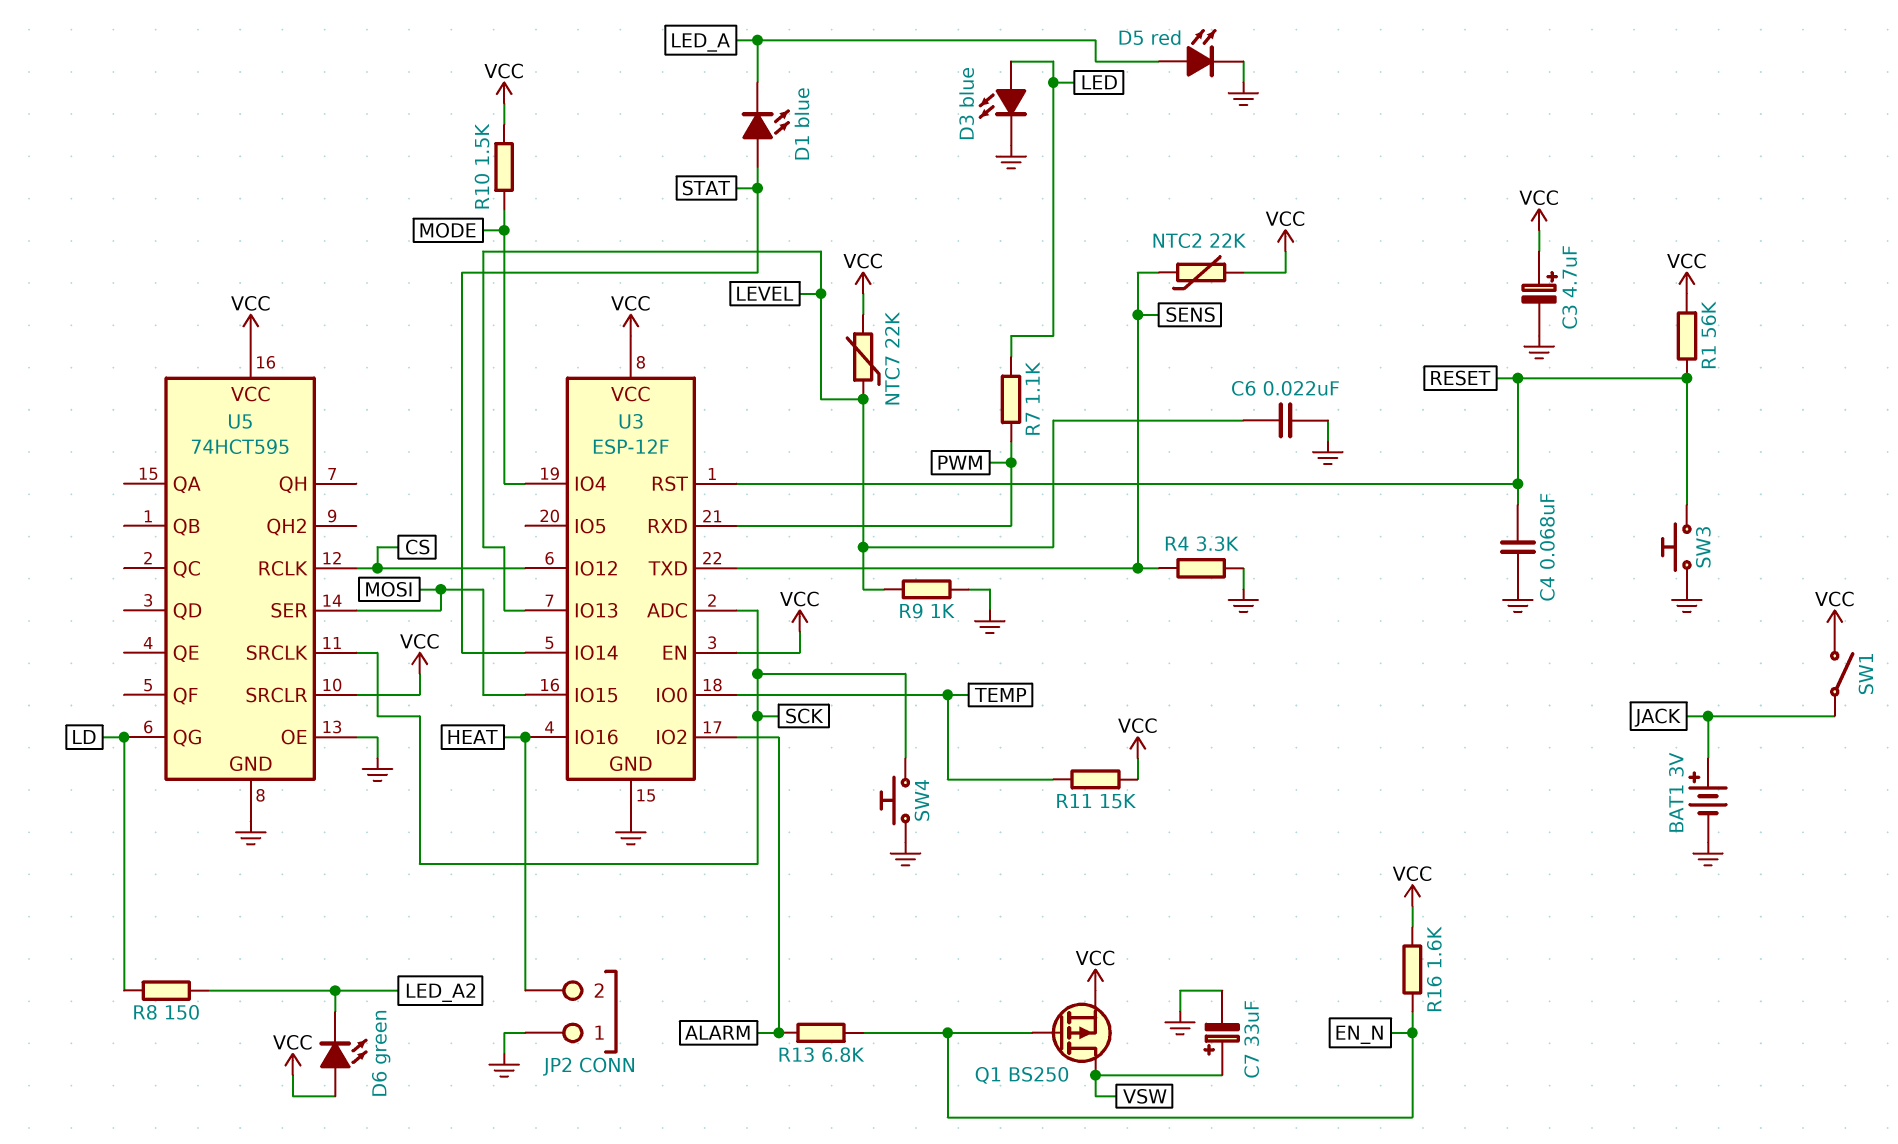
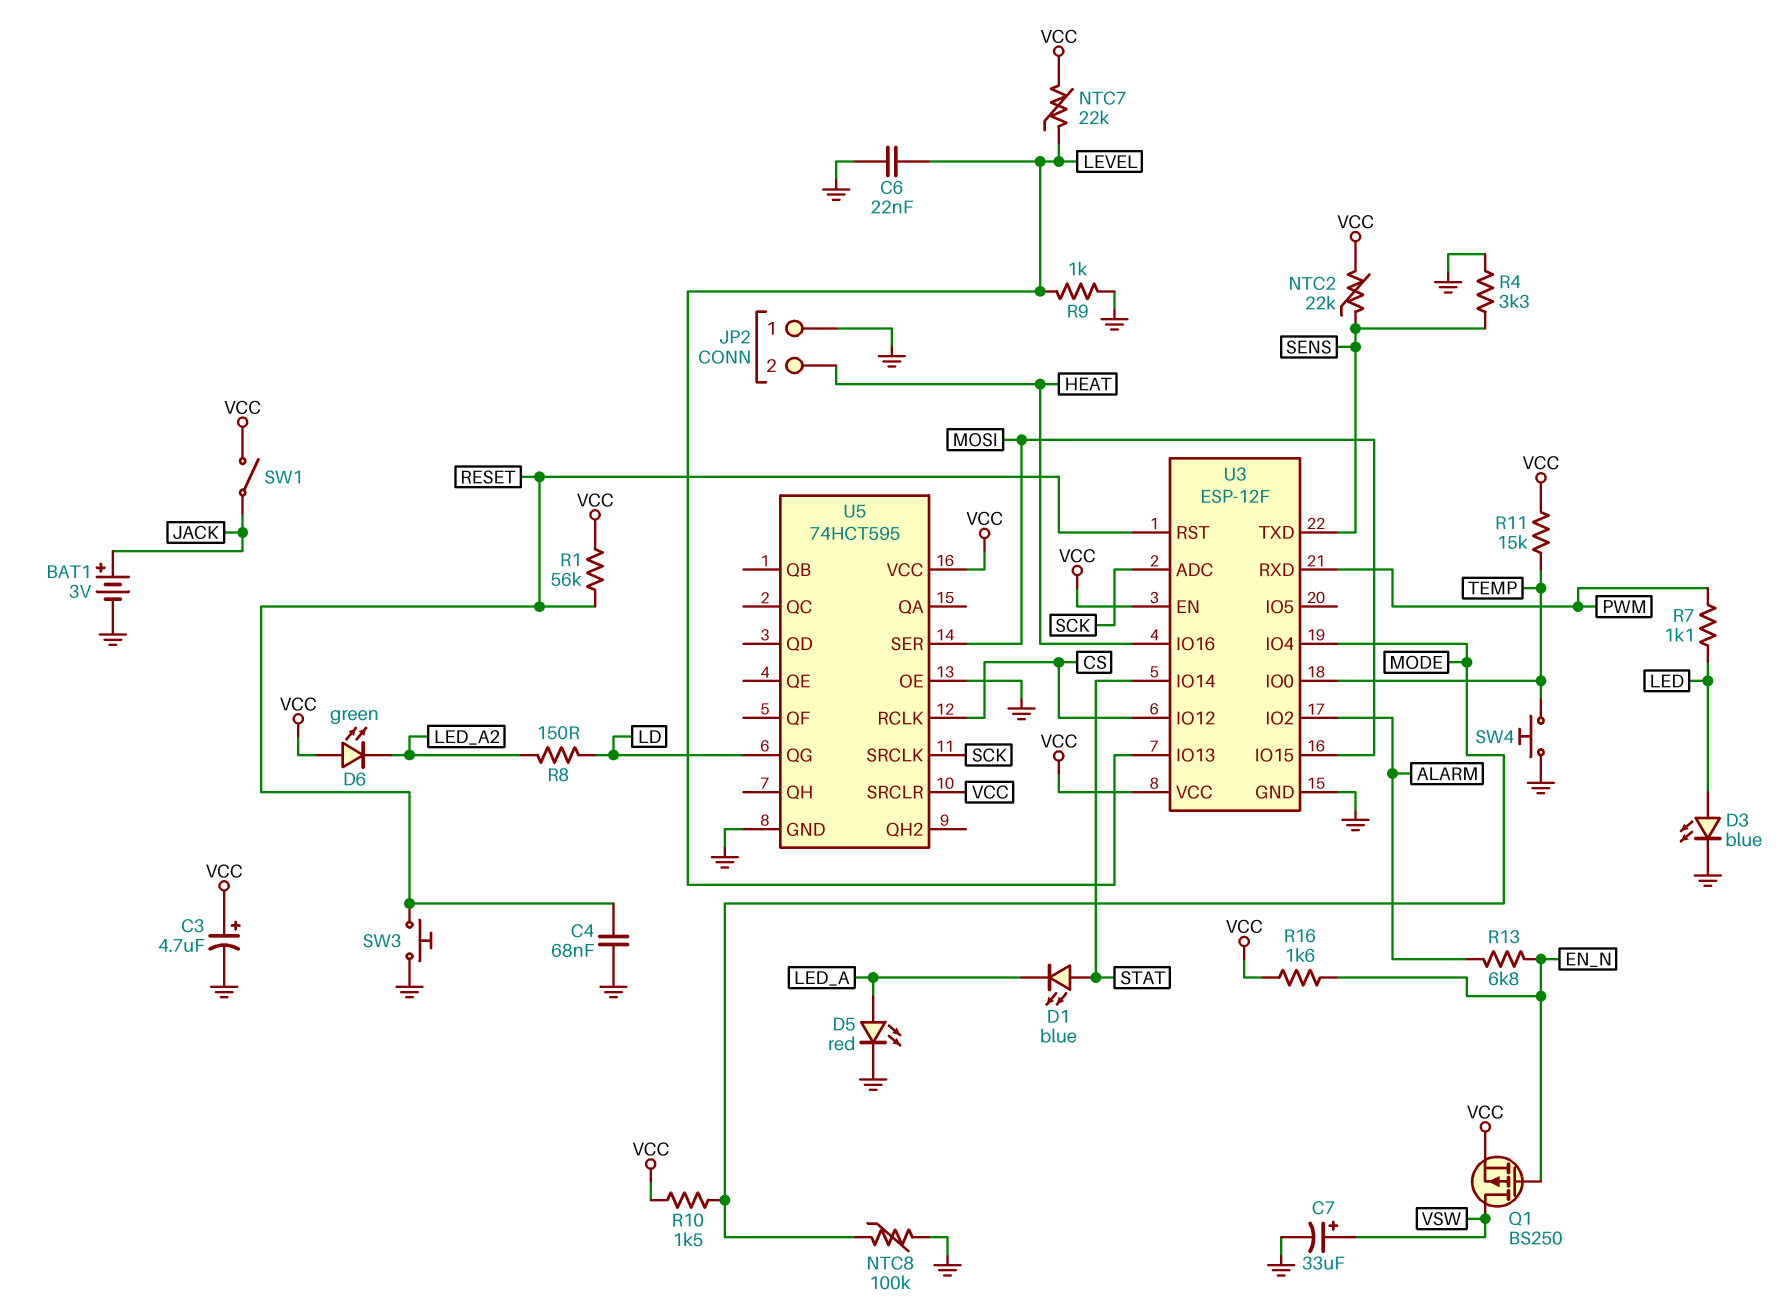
NTC8: none -> 100k (GND, MODE)
SW4: button (GND, SCK) -> button (GND, TEMP)

